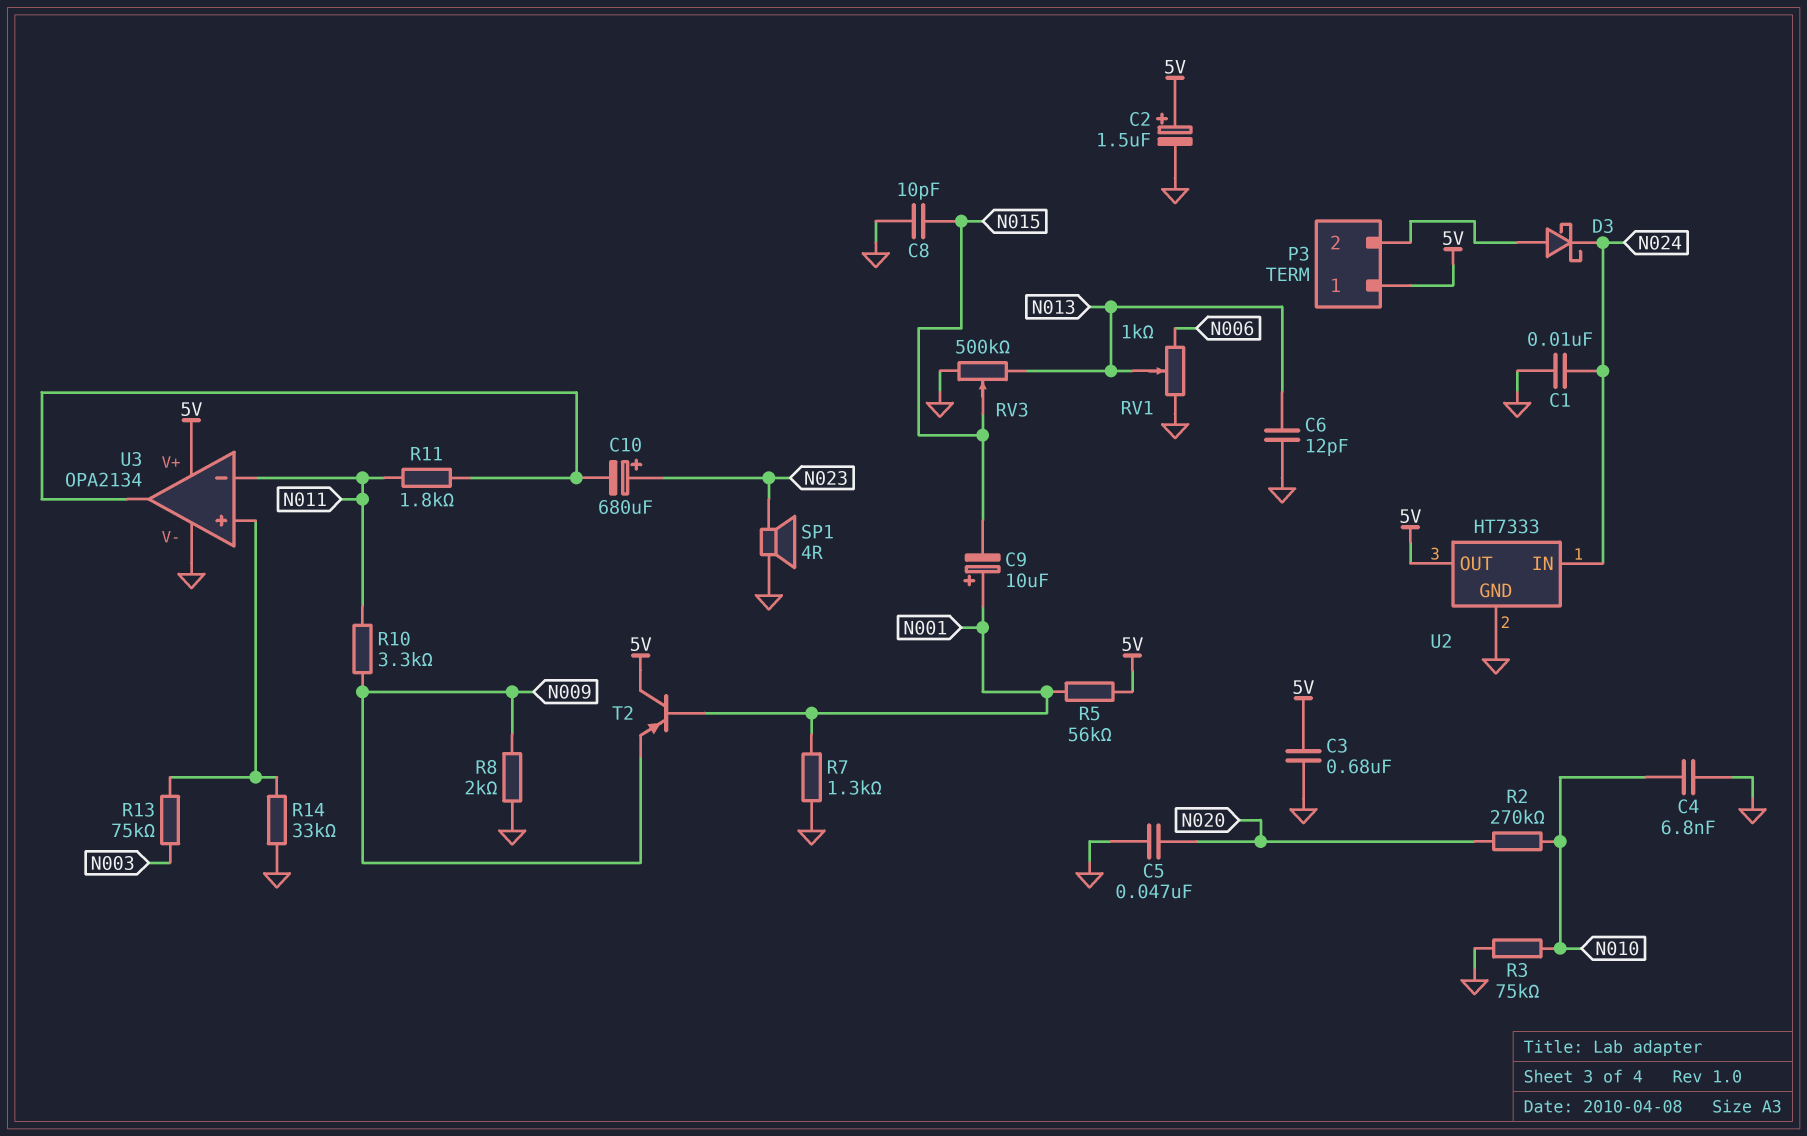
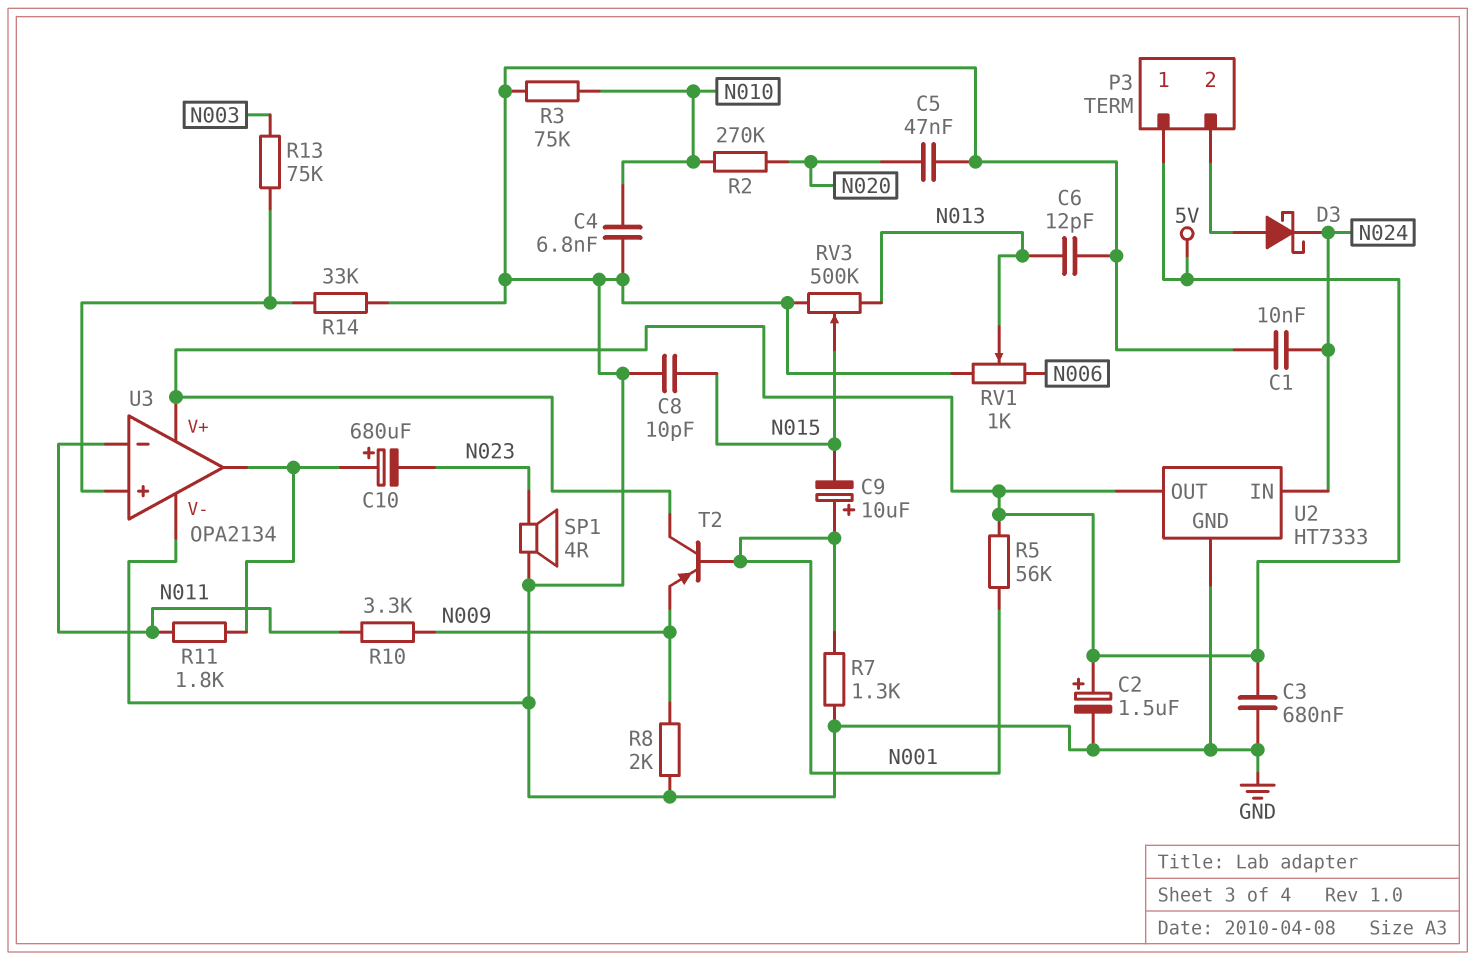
C10: 680uF (plus N023, minus U3/out) -> 680uF (plus U3/out, minus N023)

